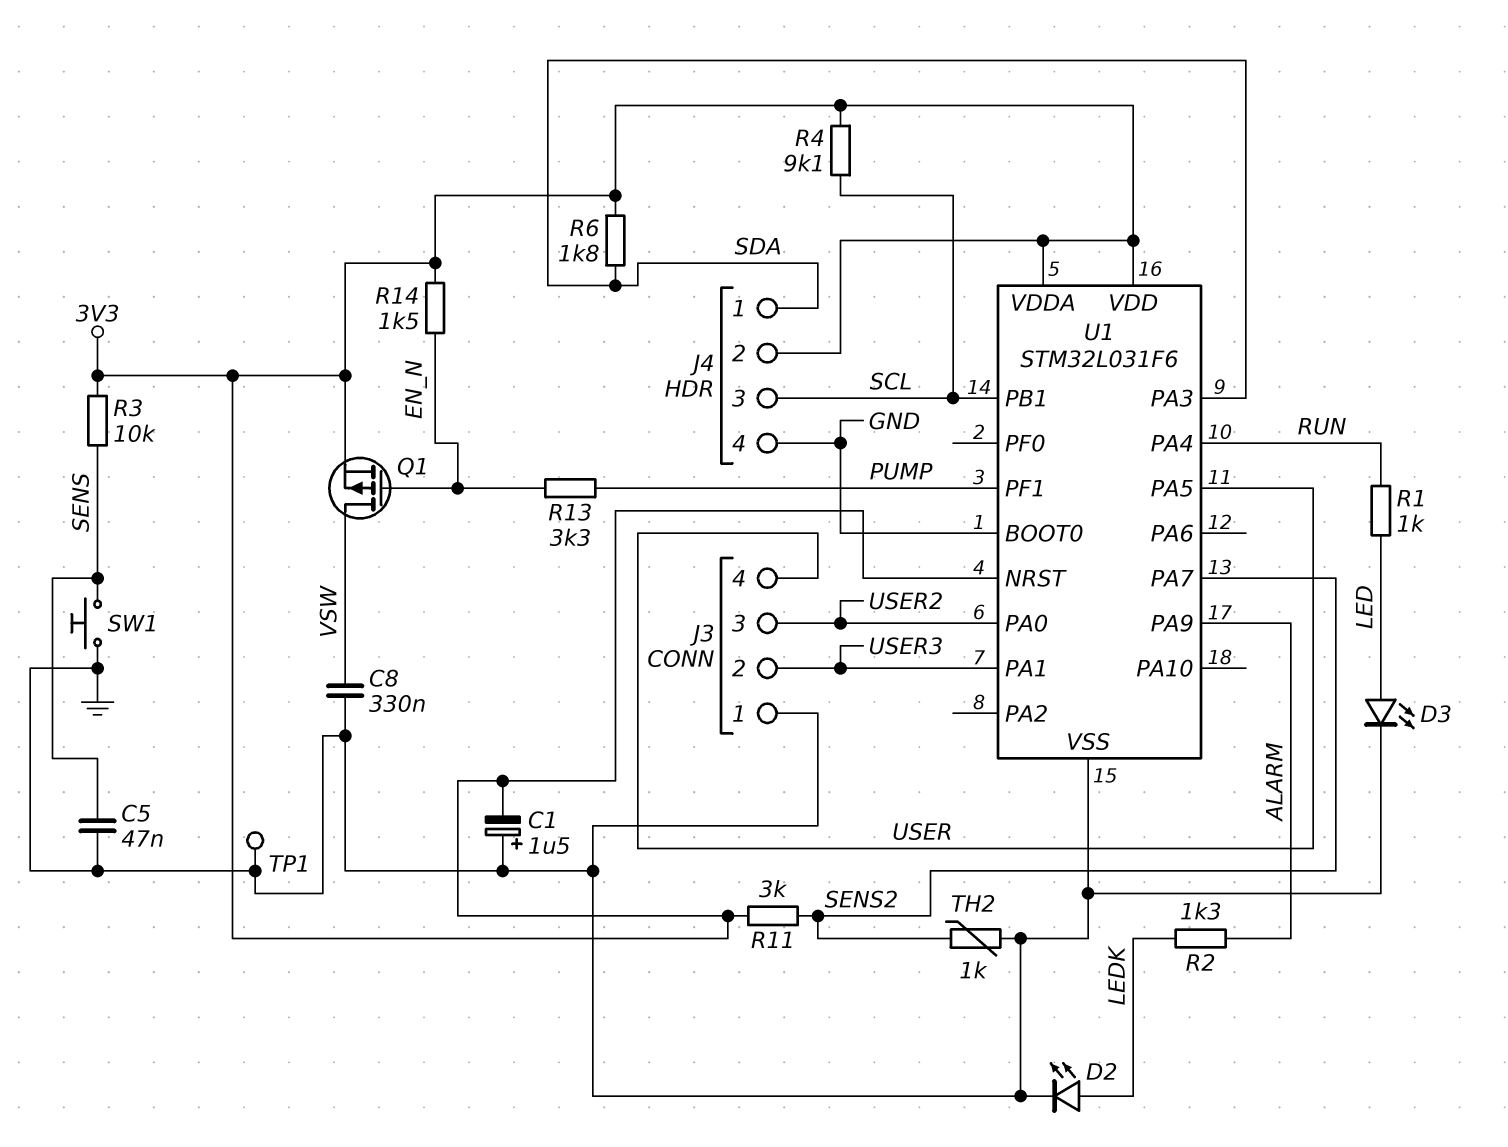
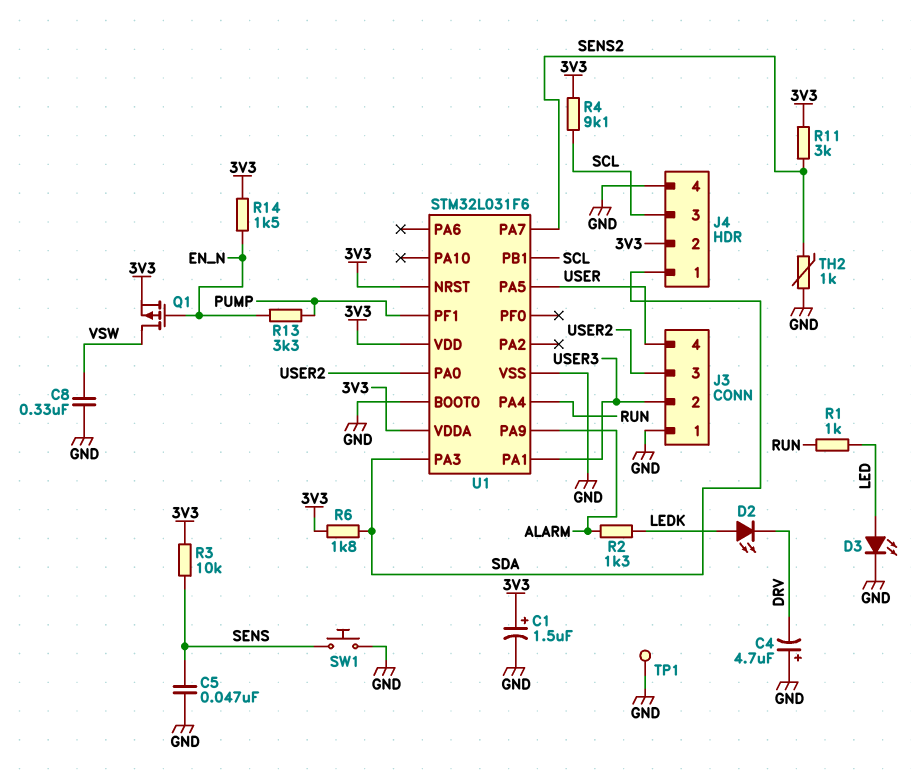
C1: 1.5uF (plus GND, minus 3V3) -> 1.5uF (plus 3V3, minus GND)
C4: none -> 4.7uF (plus GND, minus DRV)
D2: LED (A LEDK, K GND) -> LED (A LEDK, K DRV)

